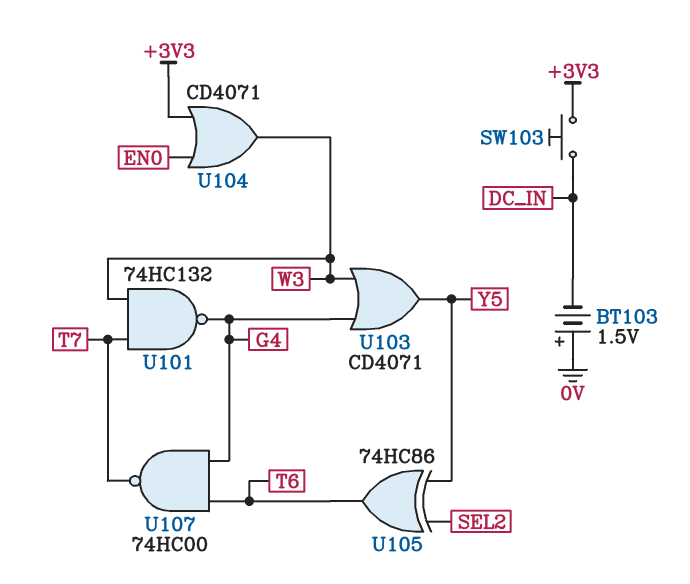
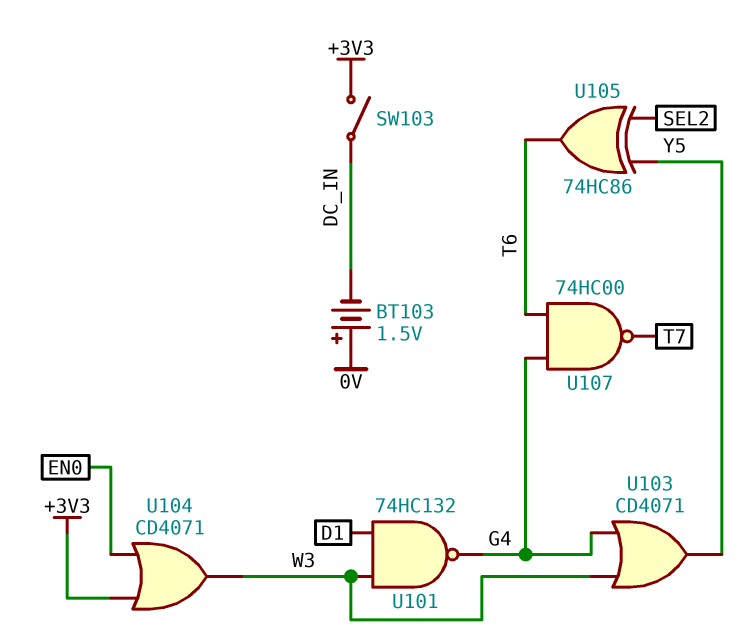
SW103: button (+3V3, DC_IN) -> switch (+3V3, DC_IN)
U101: NAND 74HC132 (in T7, in W3, out G4) -> NAND 74HC132 (in D1, in W3, out G4)

